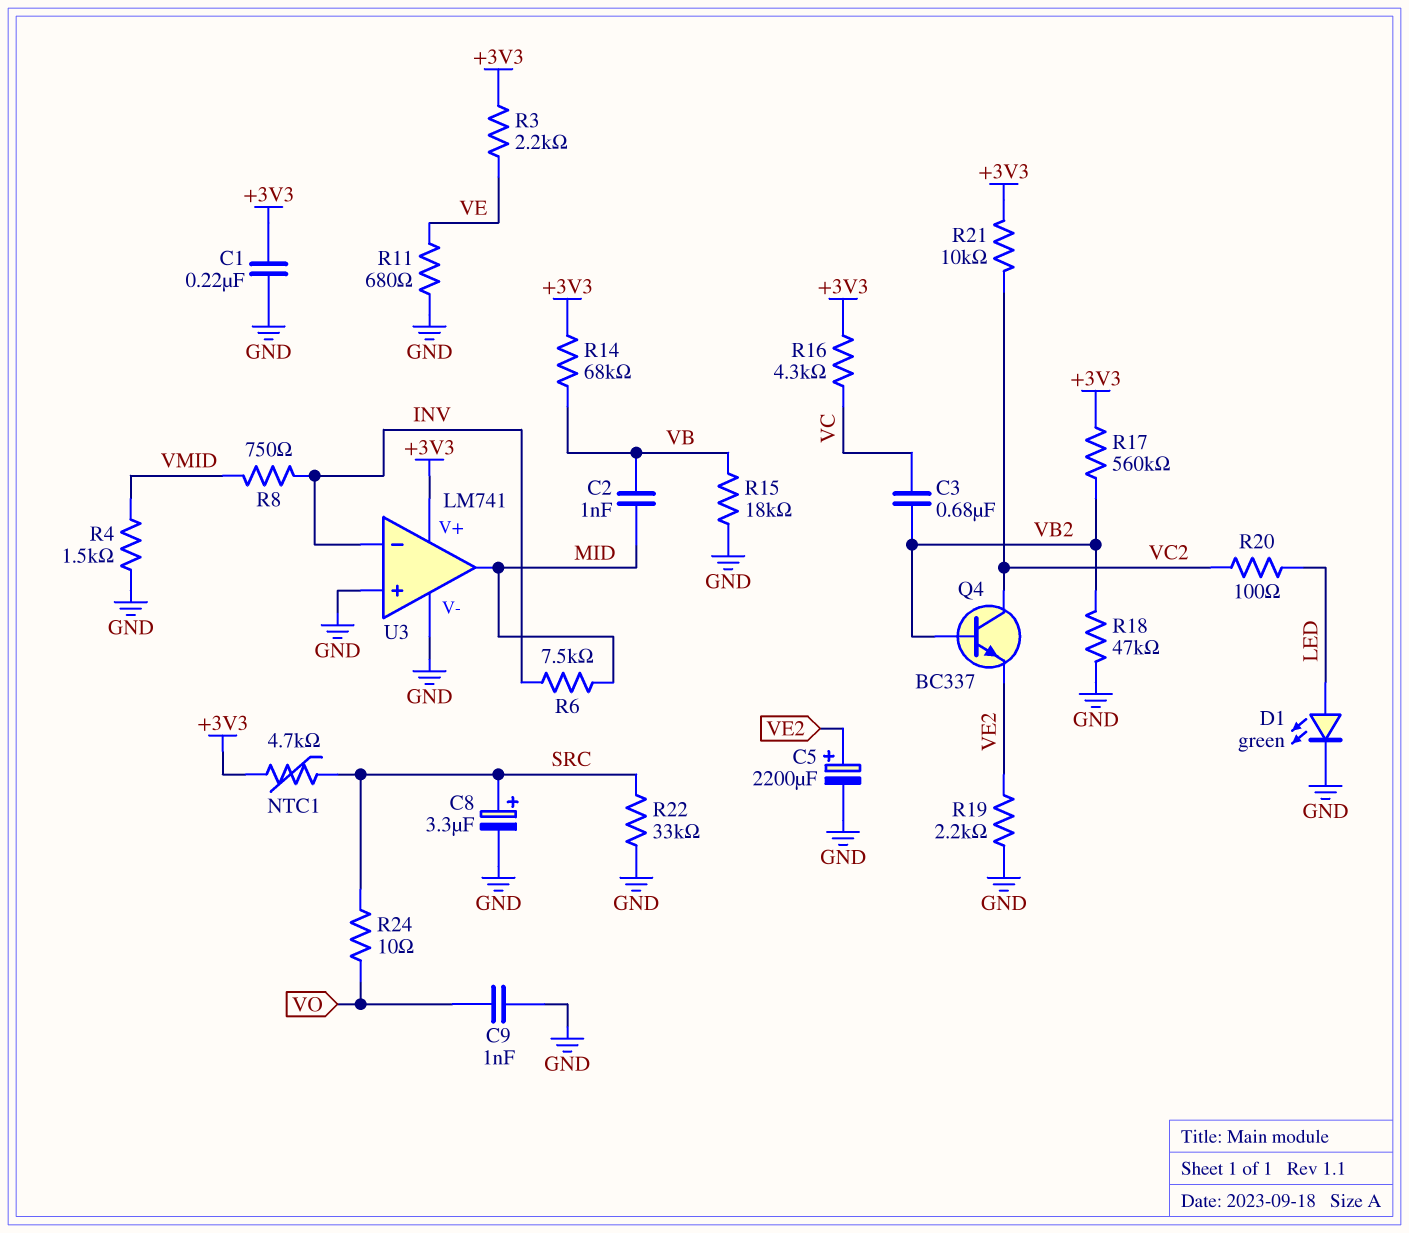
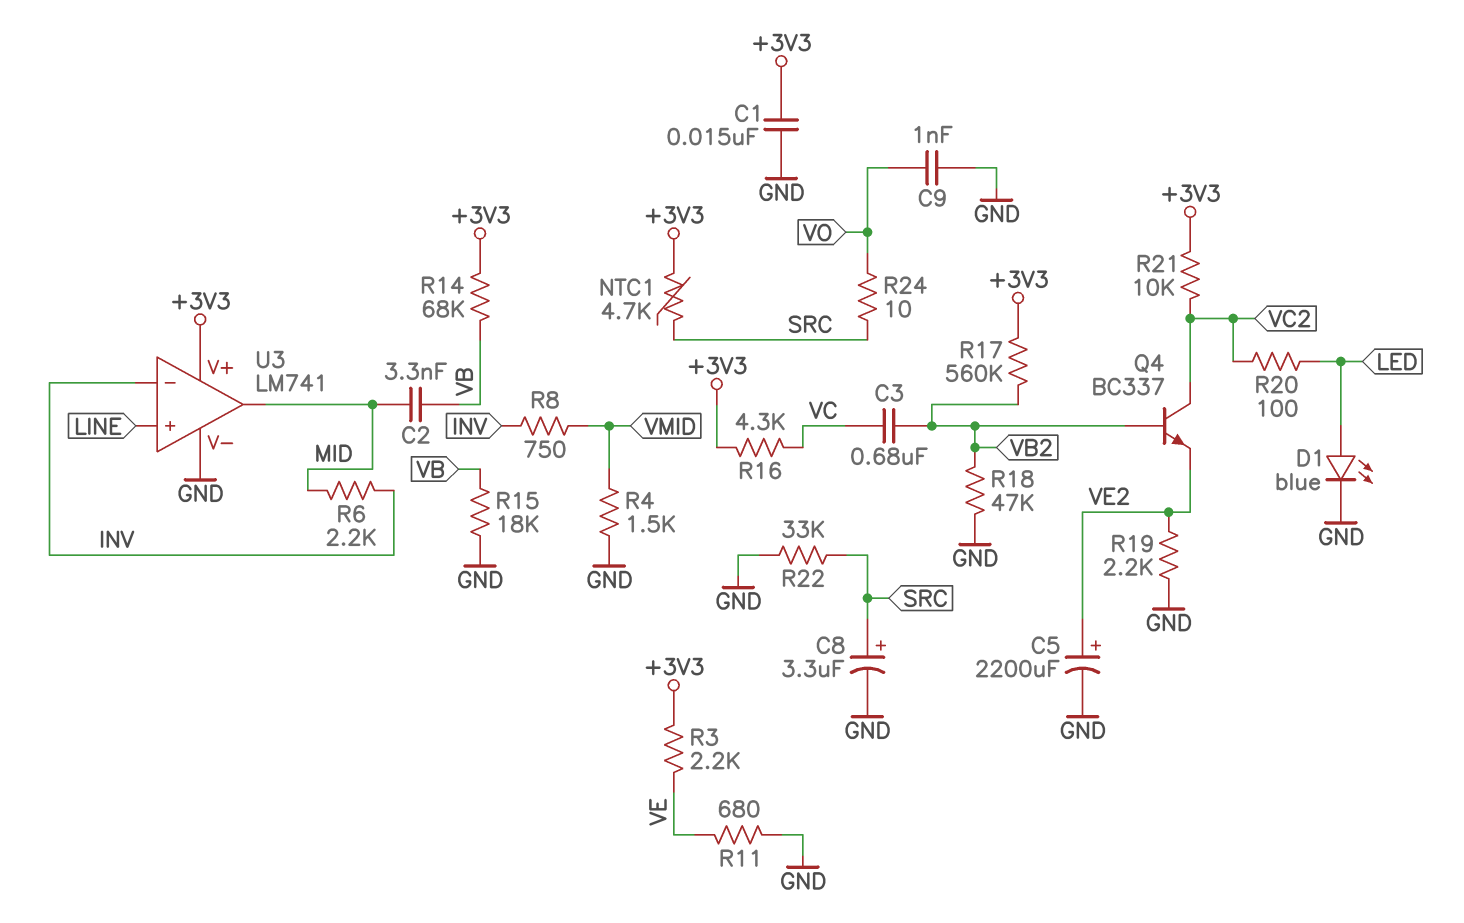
C1: 220nF (+3V3, GND) -> 15nF (+3V3, GND)
C2: 1nF (MID, VB) -> 3.3nF (MID, VB)
D1: LED green (A LED, K GND) -> LED blue (A LED, K GND)
R6: 7.5k (INV, MID) -> 2.2k (INV, MID)
U3 pin in+: GND -> LINE

